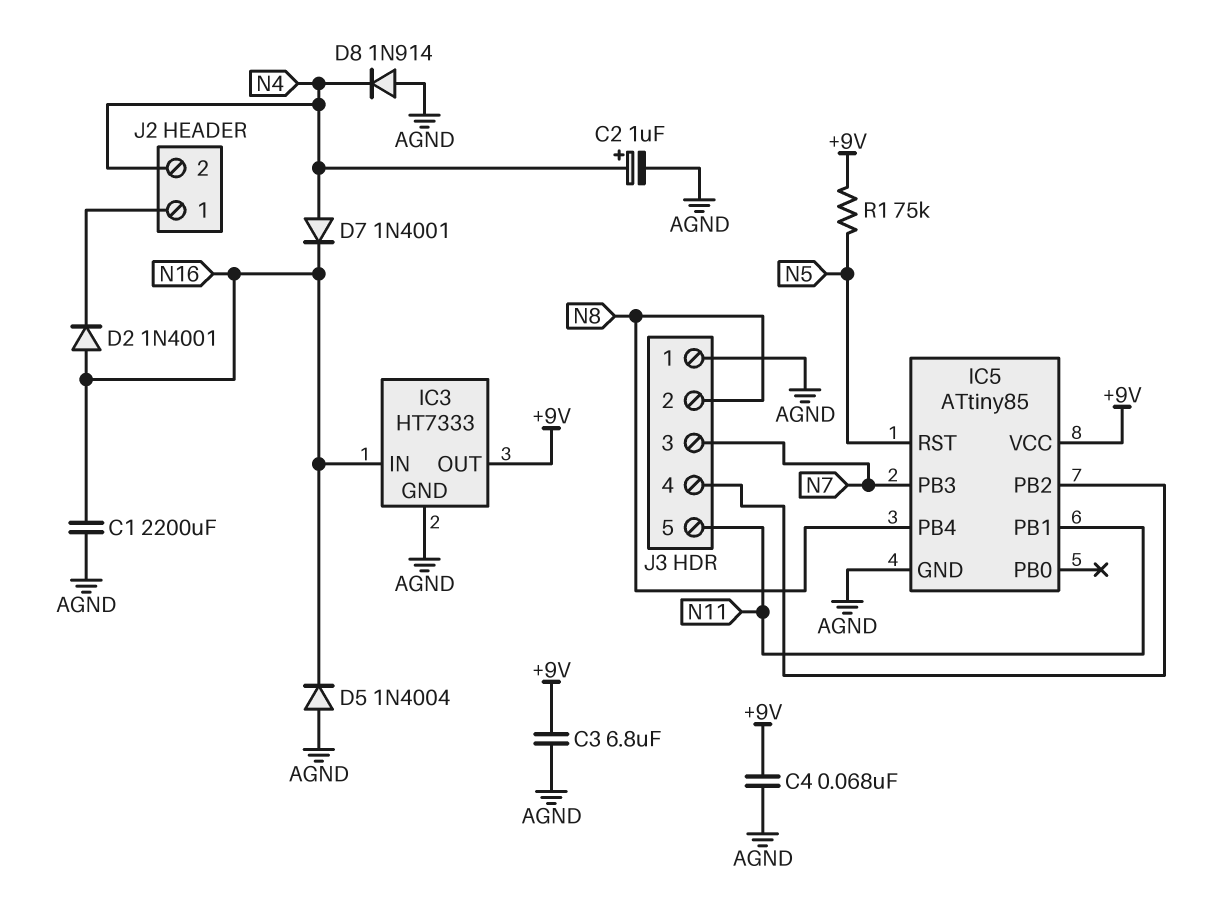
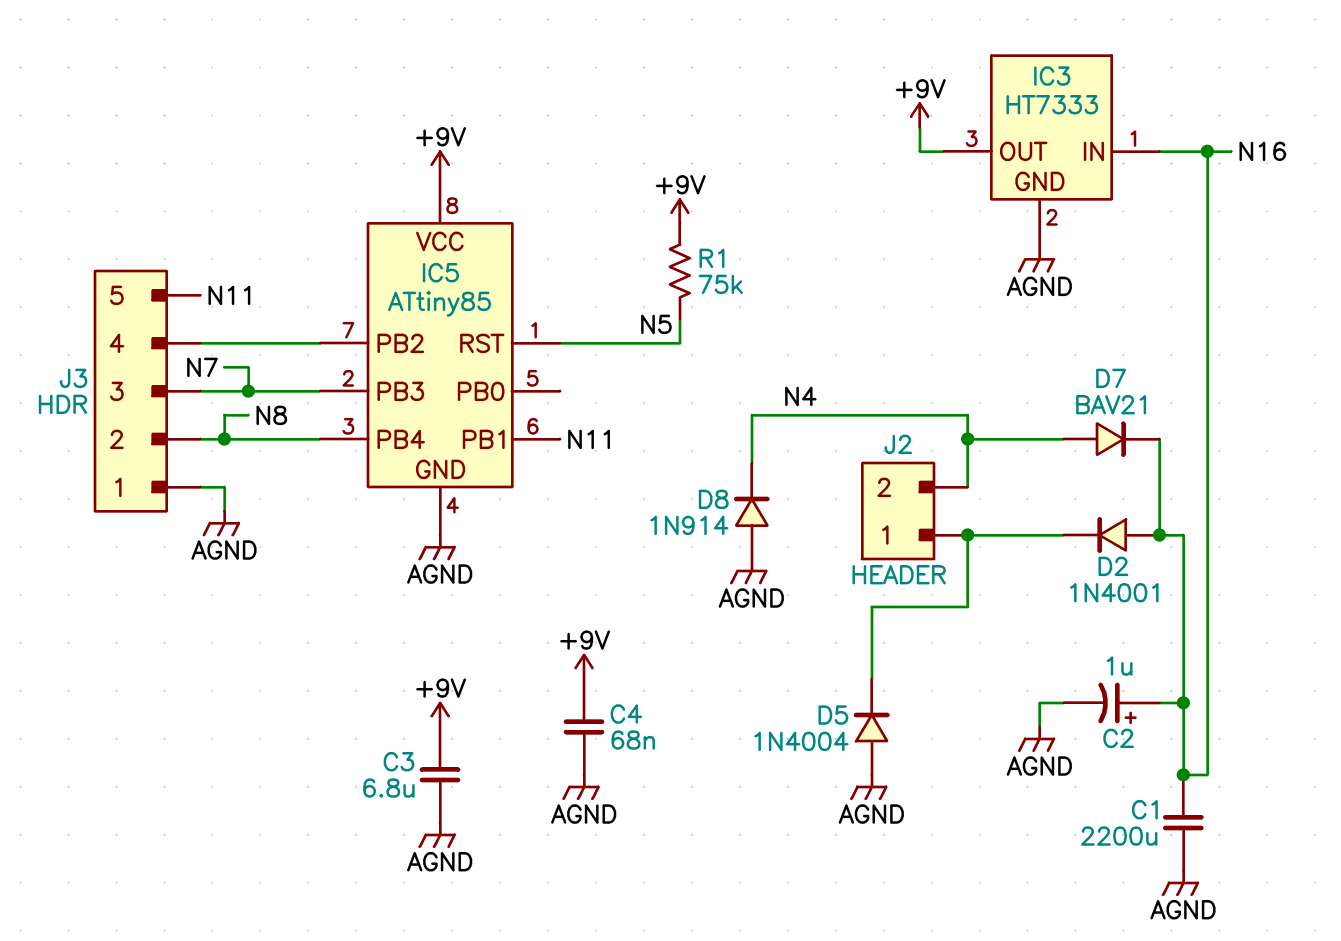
C2: 1uF (plus N4, minus AGND) -> 1uF (plus N16, minus AGND)
D5: diode 1N4004 (A AGND, K N16) -> diode 1N4004 (A AGND, K J2/1)
D7: diode 1N4001 (A N4, K N16) -> diode BAV21 (A N4, K N16)

